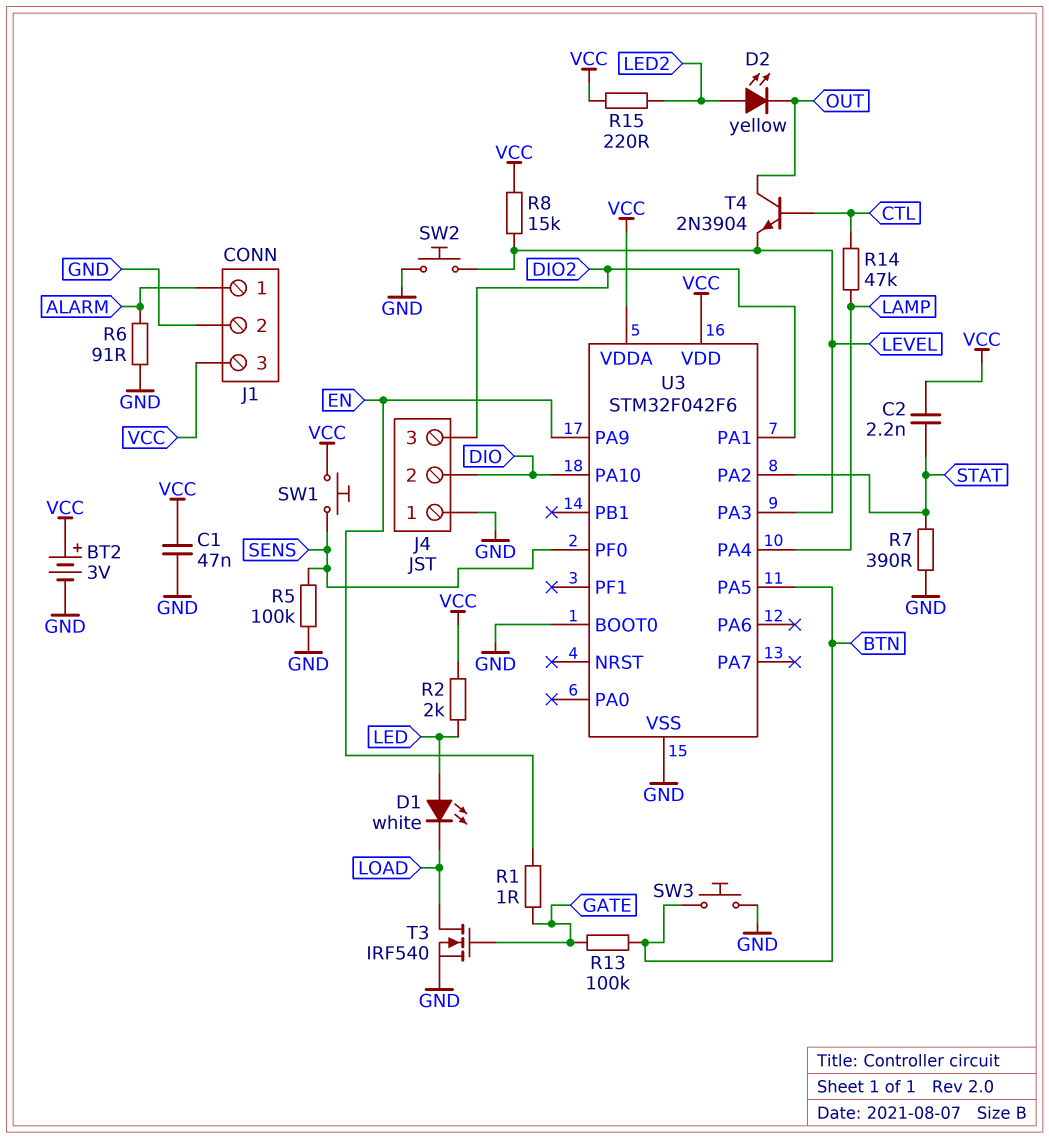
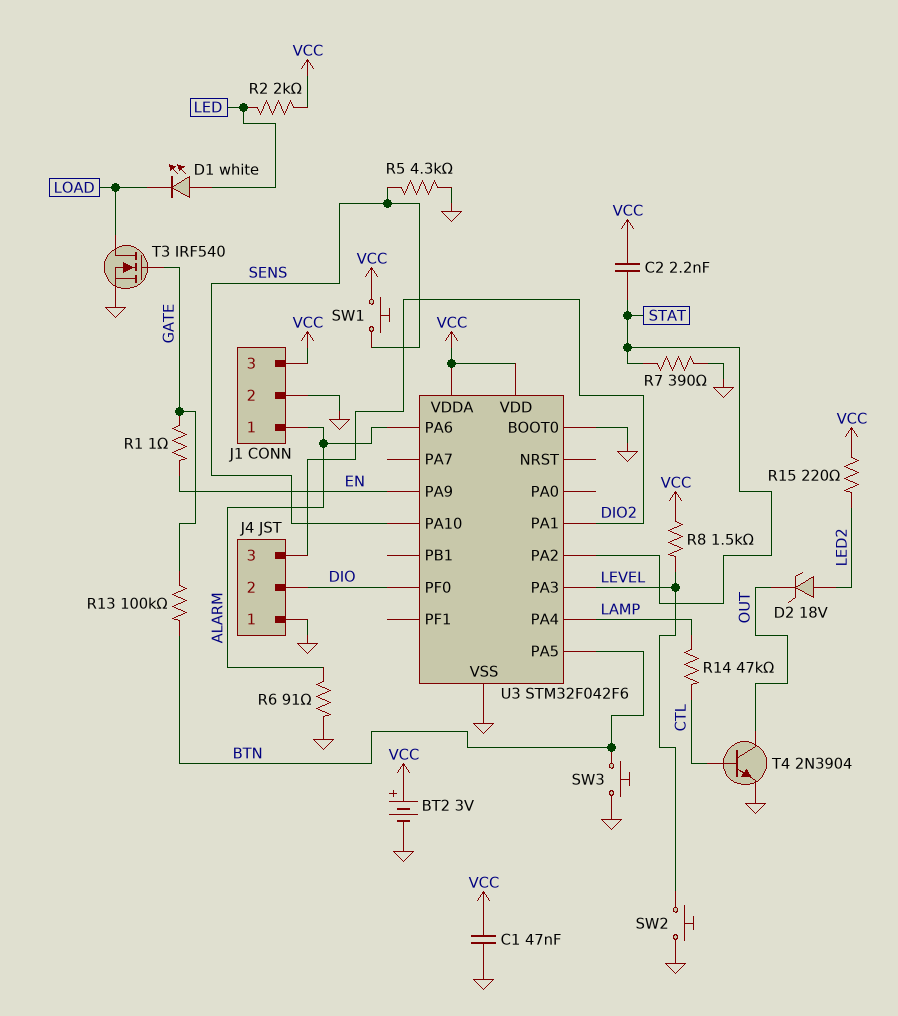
D2: LED yellow (A LED2, K OUT) -> zener 18V (A LED2, K OUT)
R5: 100k (GND, SENS) -> 4.3k (GND, SENS)
R8: 15k (LEVEL, VCC) -> 1.5k (LEVEL, VCC)
T4: NPN 2N3904 (B CTL, C OUT, E LEVEL) -> NPN 2N3904 (B CTL, C OUT, E GND)
U3 pin PA6: none -> ALARM
U3 pin PA10: DIO -> SENS
U3 pin PF0: SENS -> DIO

